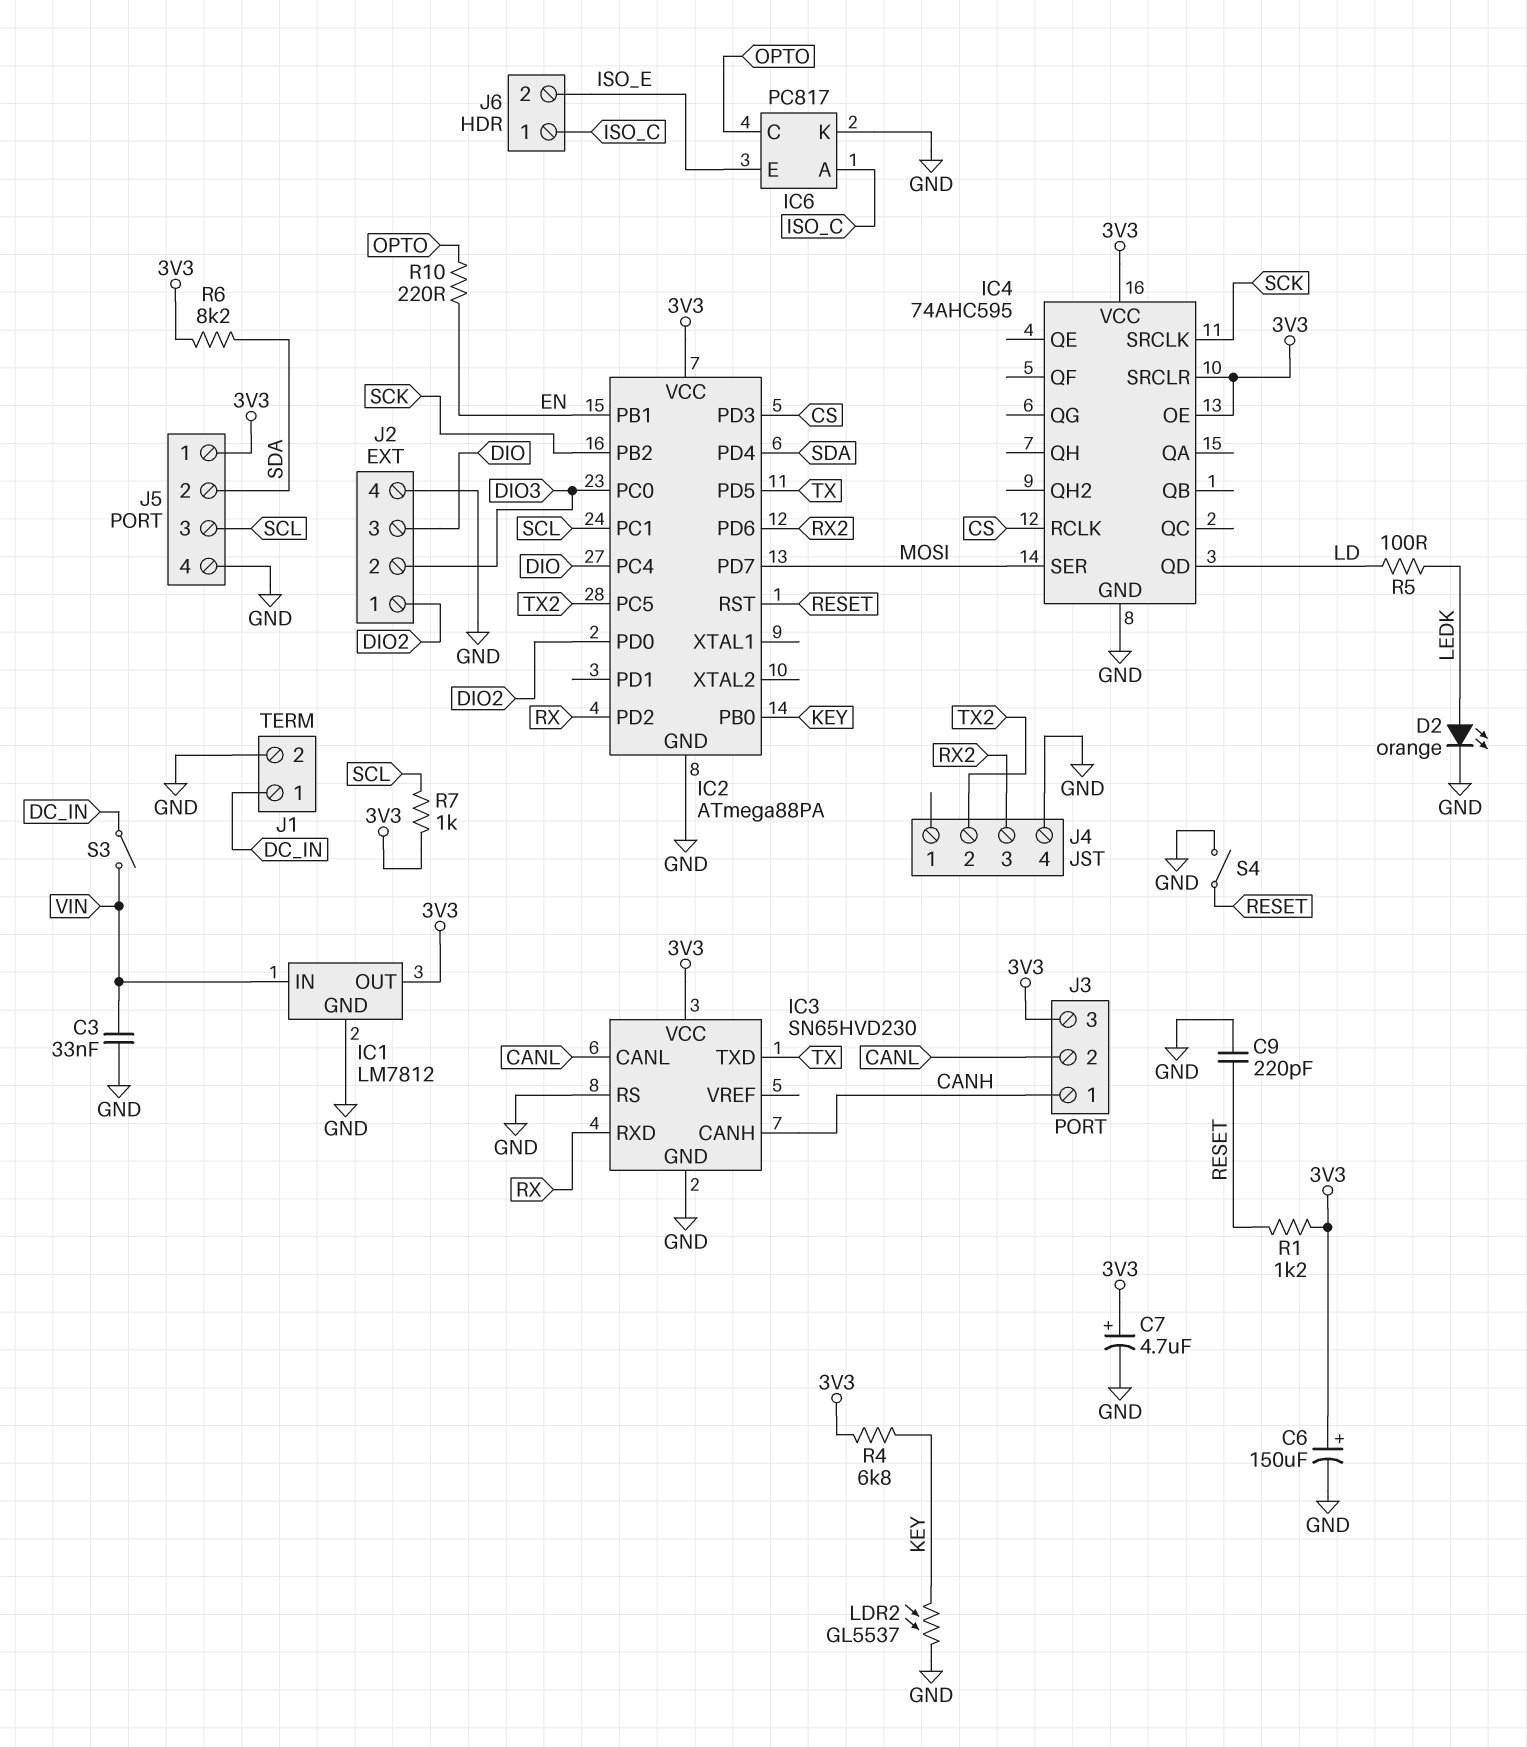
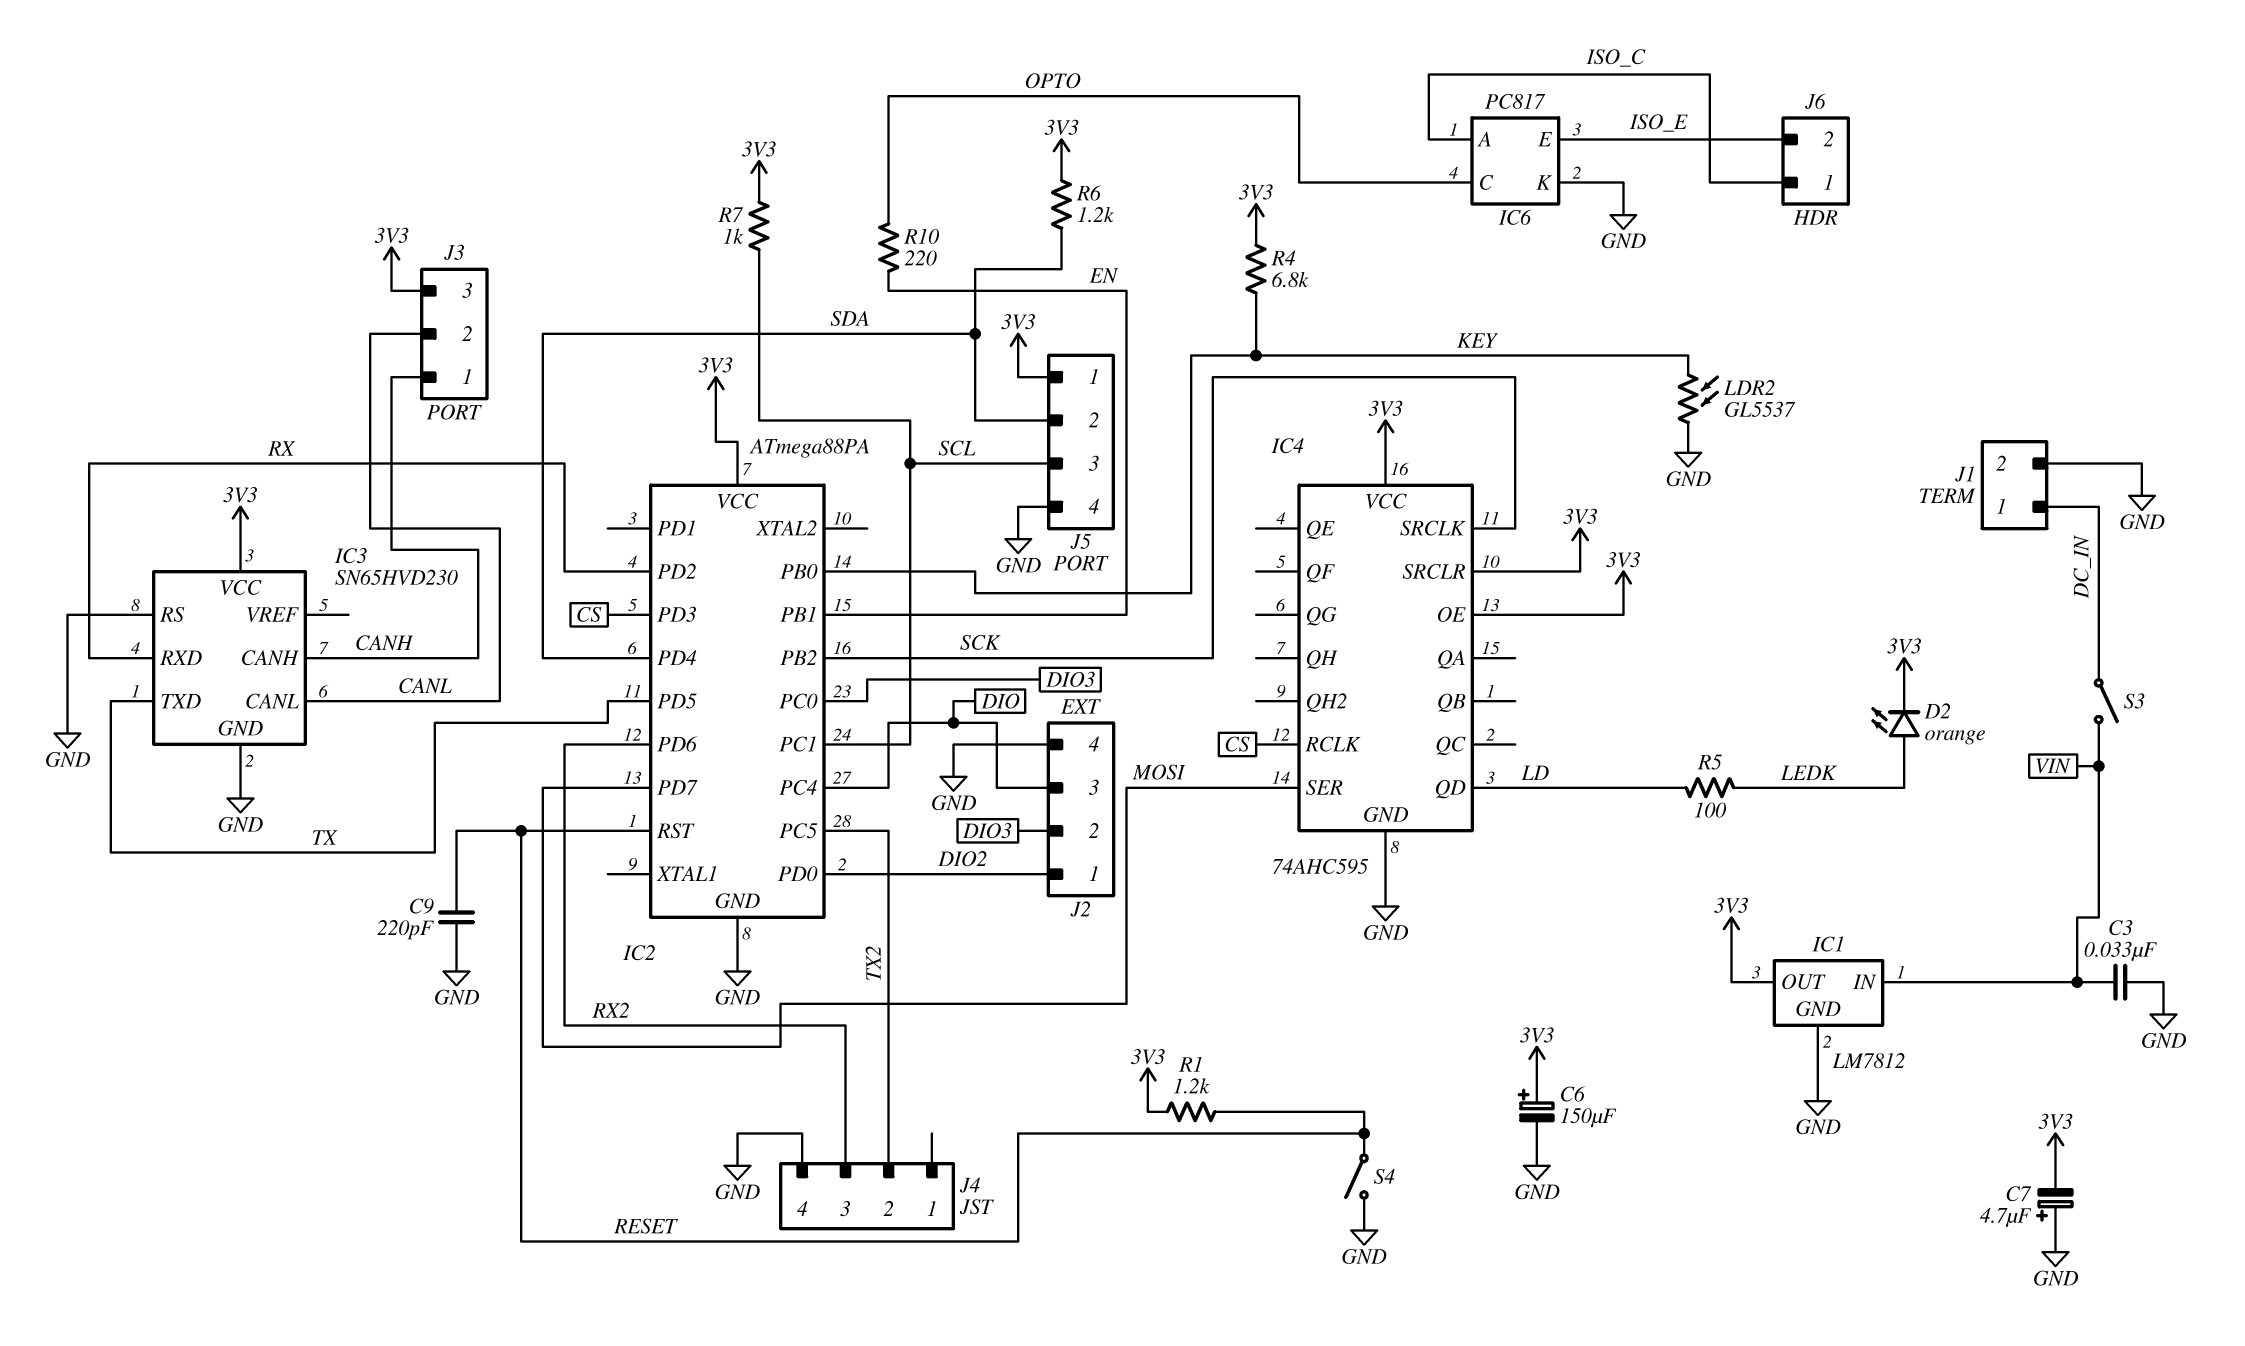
C7: 4.7uF (plus 3V3, minus GND) -> 4.7uF (plus GND, minus 3V3)
D2: LED orange (A LEDK, K GND) -> LED orange (A LEDK, K 3V3)
R6: 8.2k (3V3, SDA) -> 1.2k (3V3, SDA)

